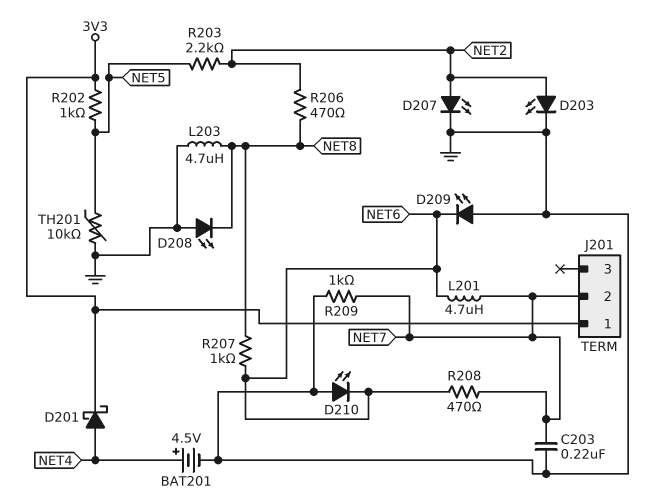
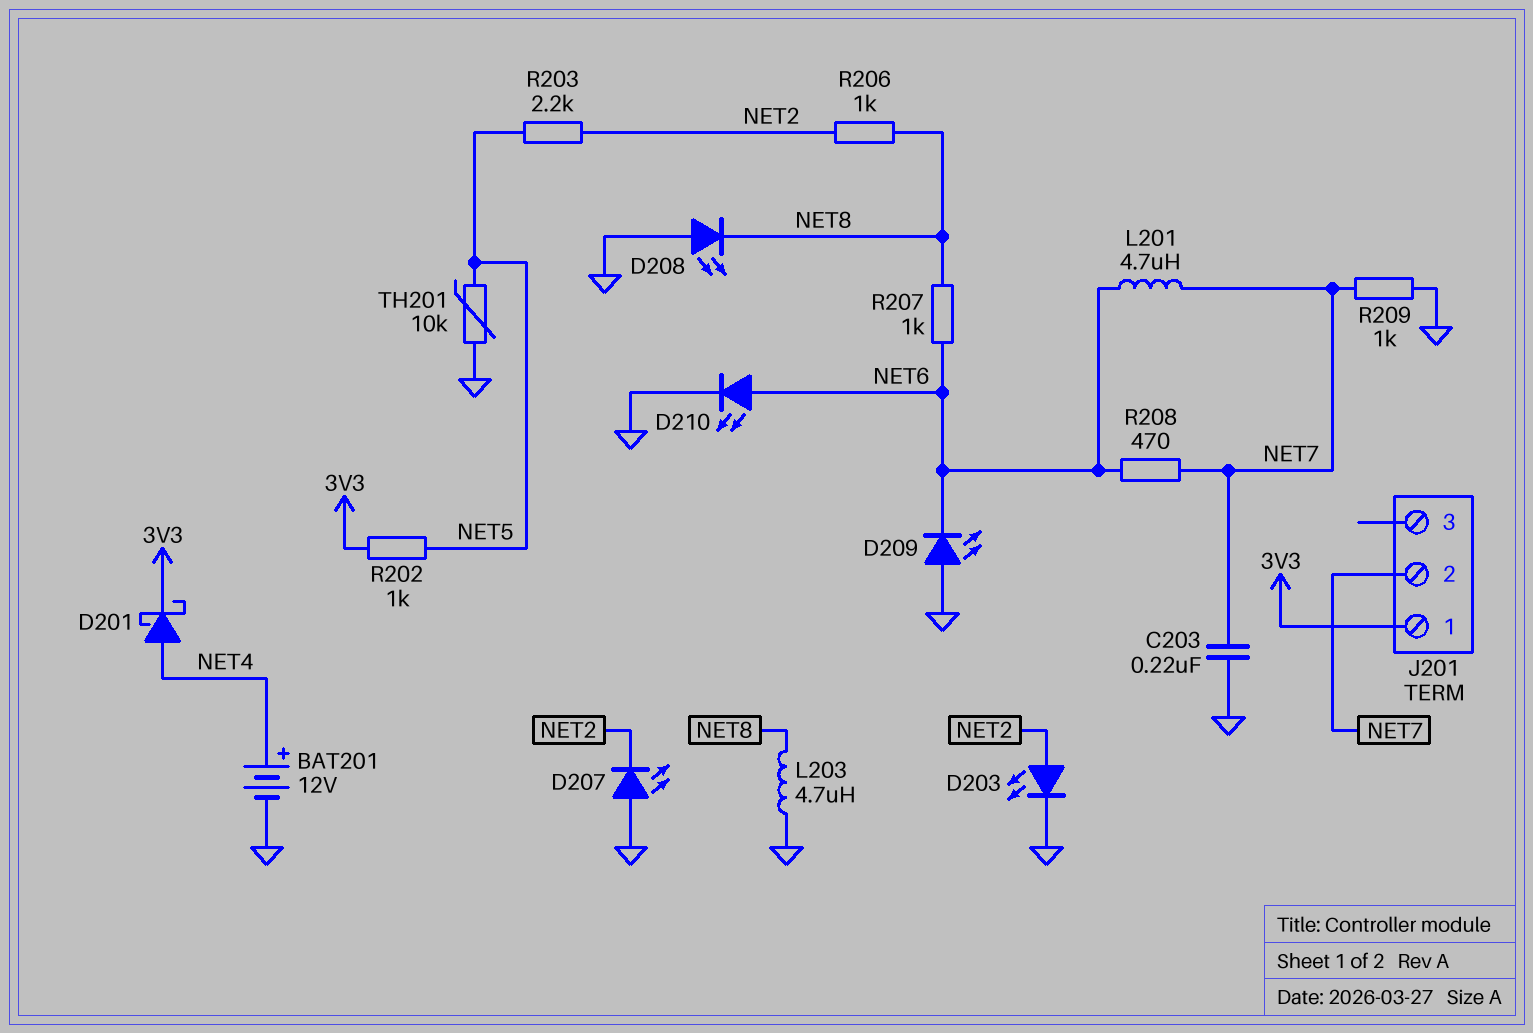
BAT201: 4.5V (plus NET4, minus GND) -> 12V (plus NET4, minus GND)
D207: LED (A NET2, K GND) -> LED (A GND, K NET2)
D210: LED (A GND, K NET6) -> LED (A NET6, K GND)
R206: 470 (NET2, NET8) -> 1k (NET2, NET8)

